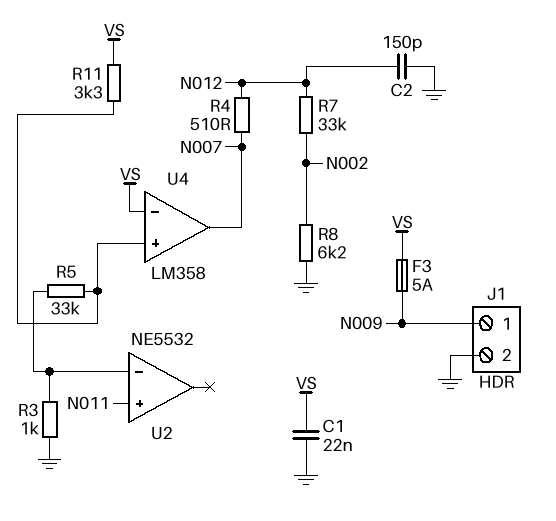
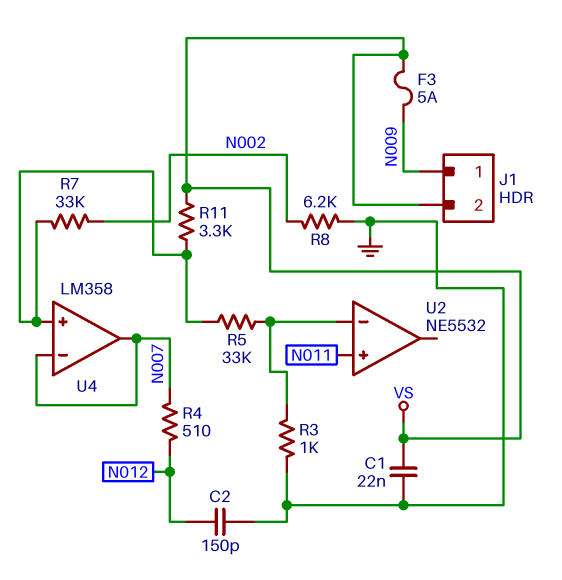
J1 pin 2: GND -> VS
R7: 33k (N002, N012) -> 33k (N002, U4/in+)
U4 pin in-: VS -> N007

